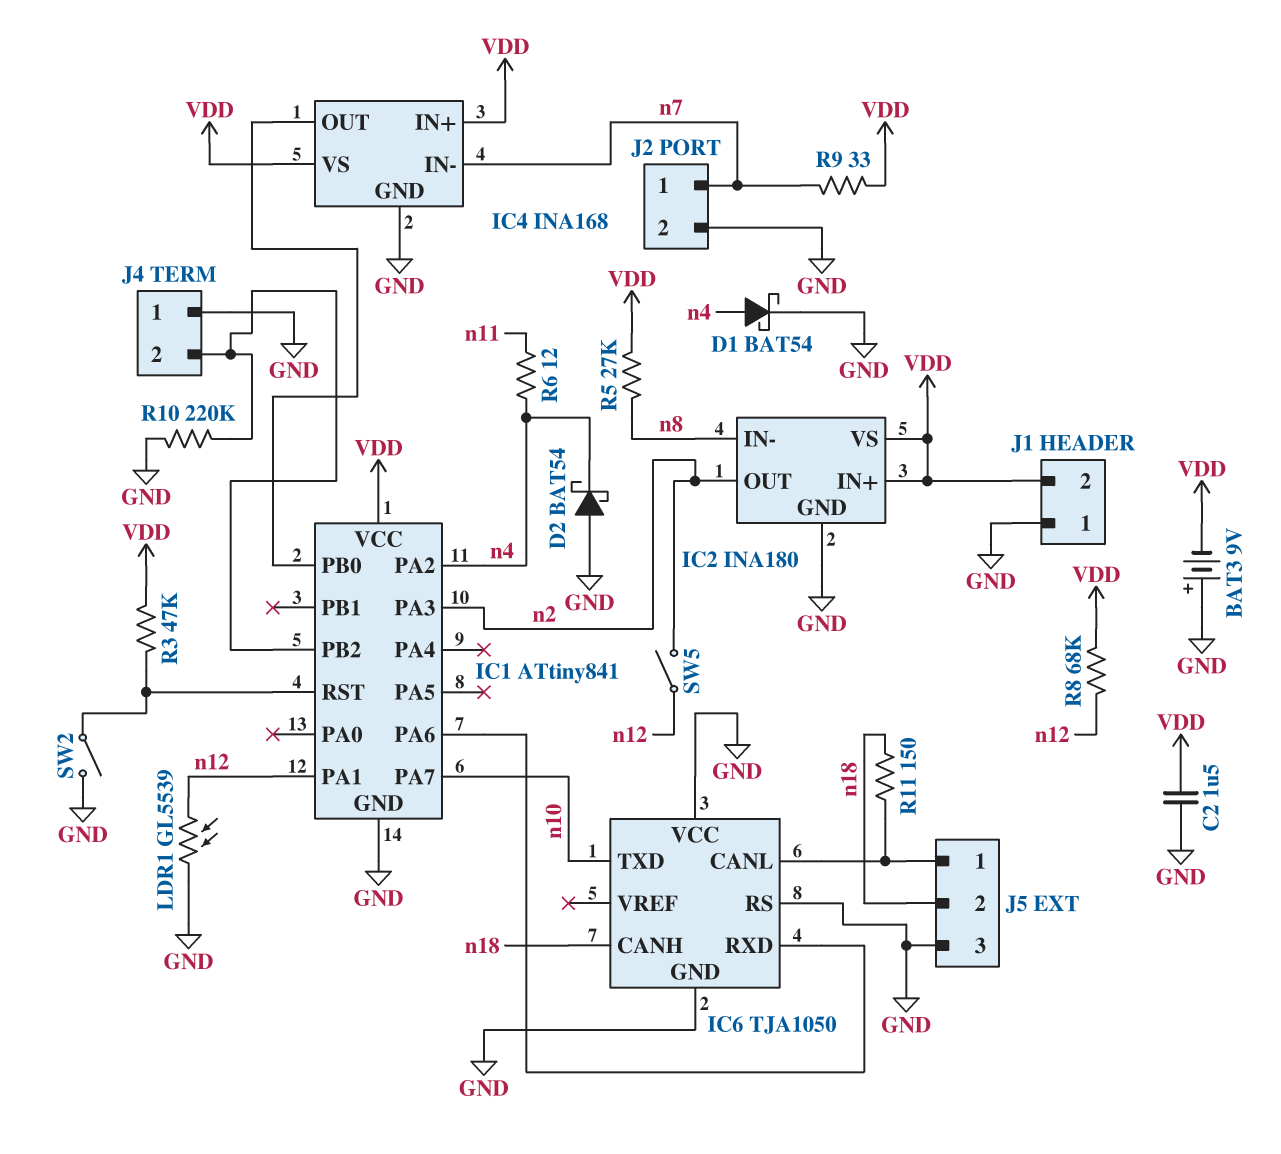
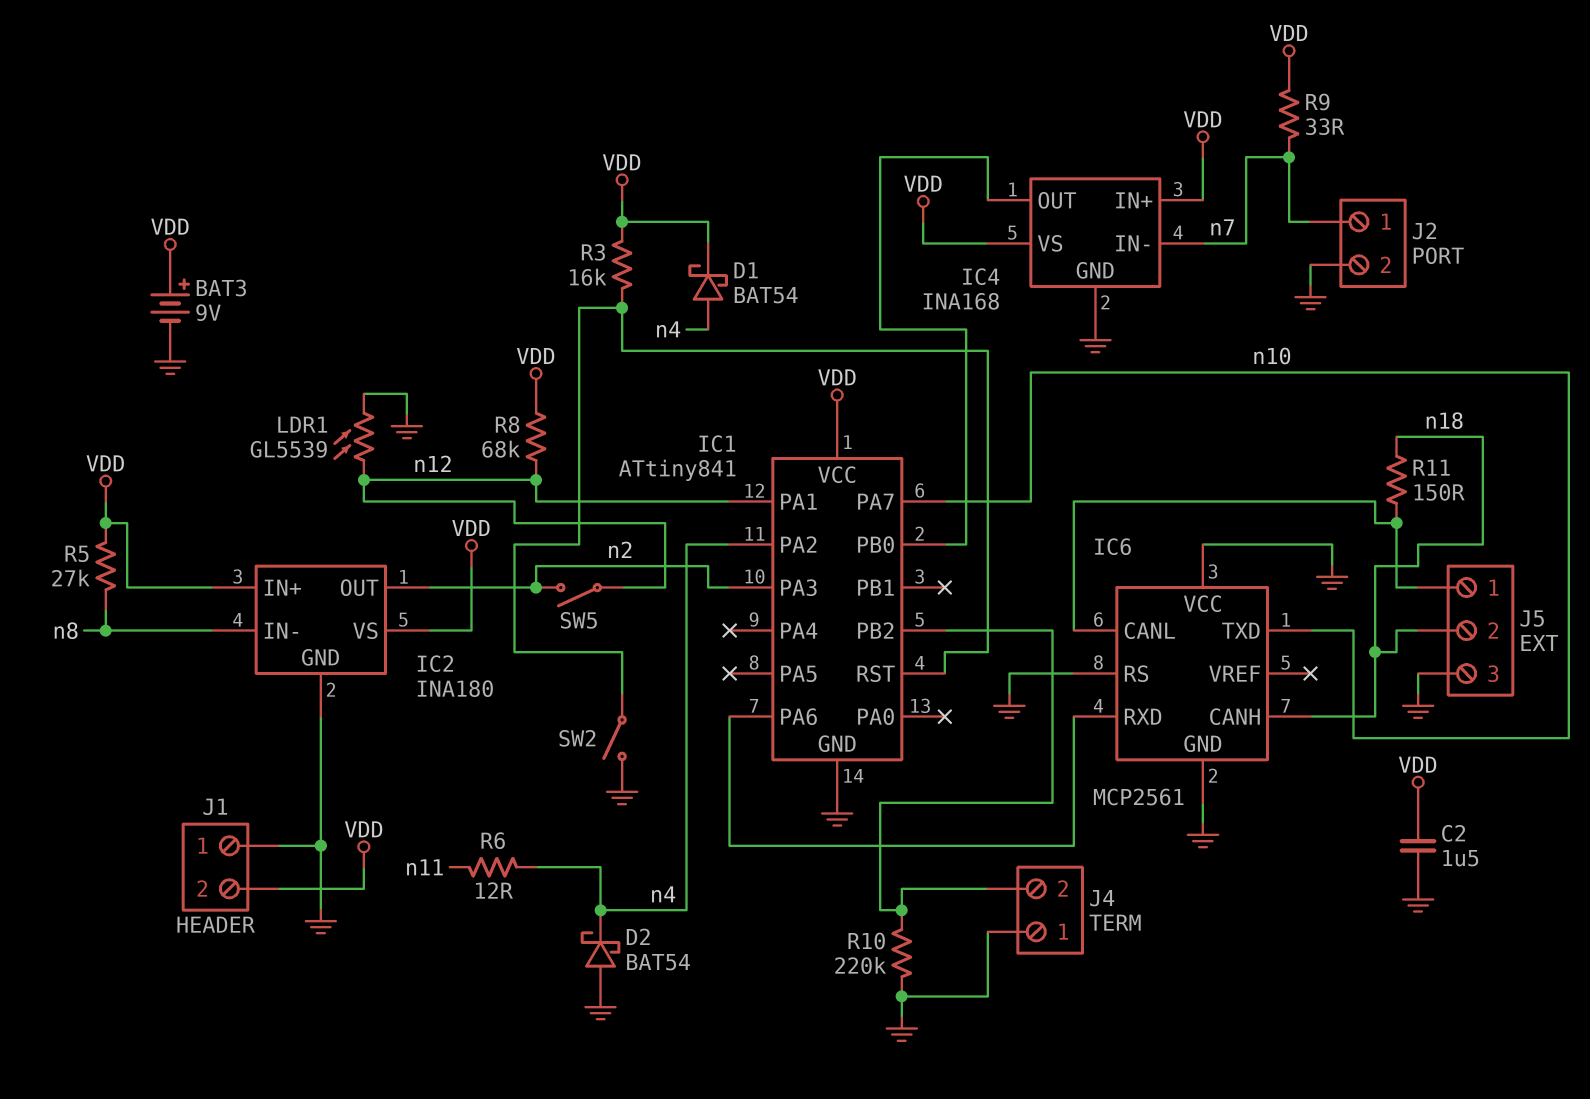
BAT3: 9V (plus GND, minus VDD) -> 9V (plus VDD, minus GND)
D1: schottky BAT54 (A n4, K GND) -> schottky BAT54 (A n4, K VDD)
IC6: TJA1050 -> MCP2561
R3: 47k (IC1/RST, VDD) -> 16k (IC1/RST, VDD)

